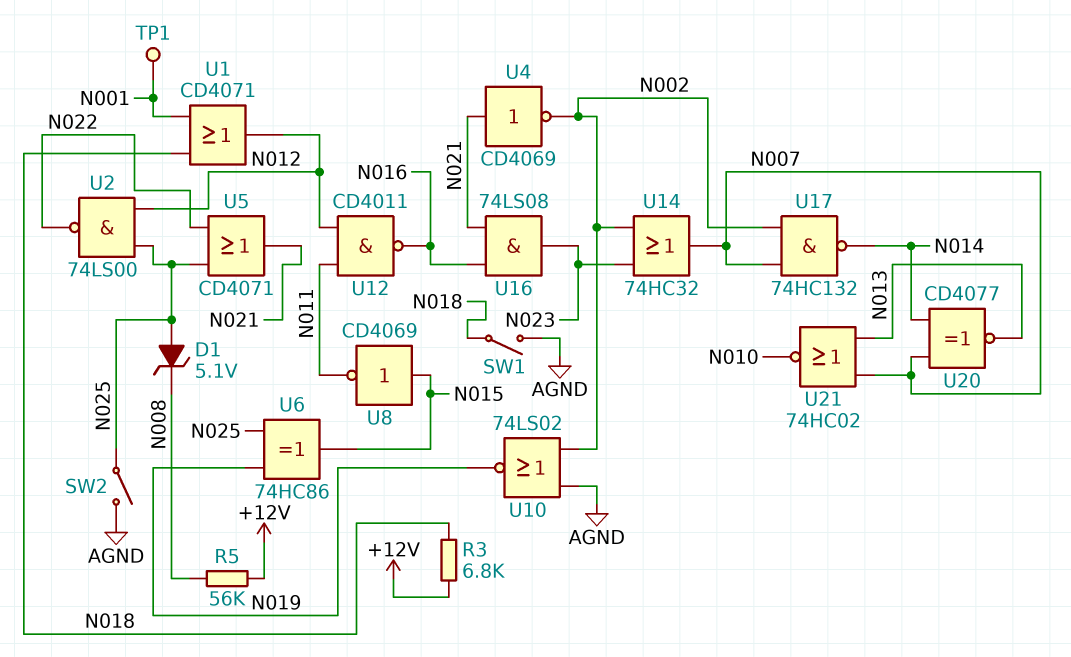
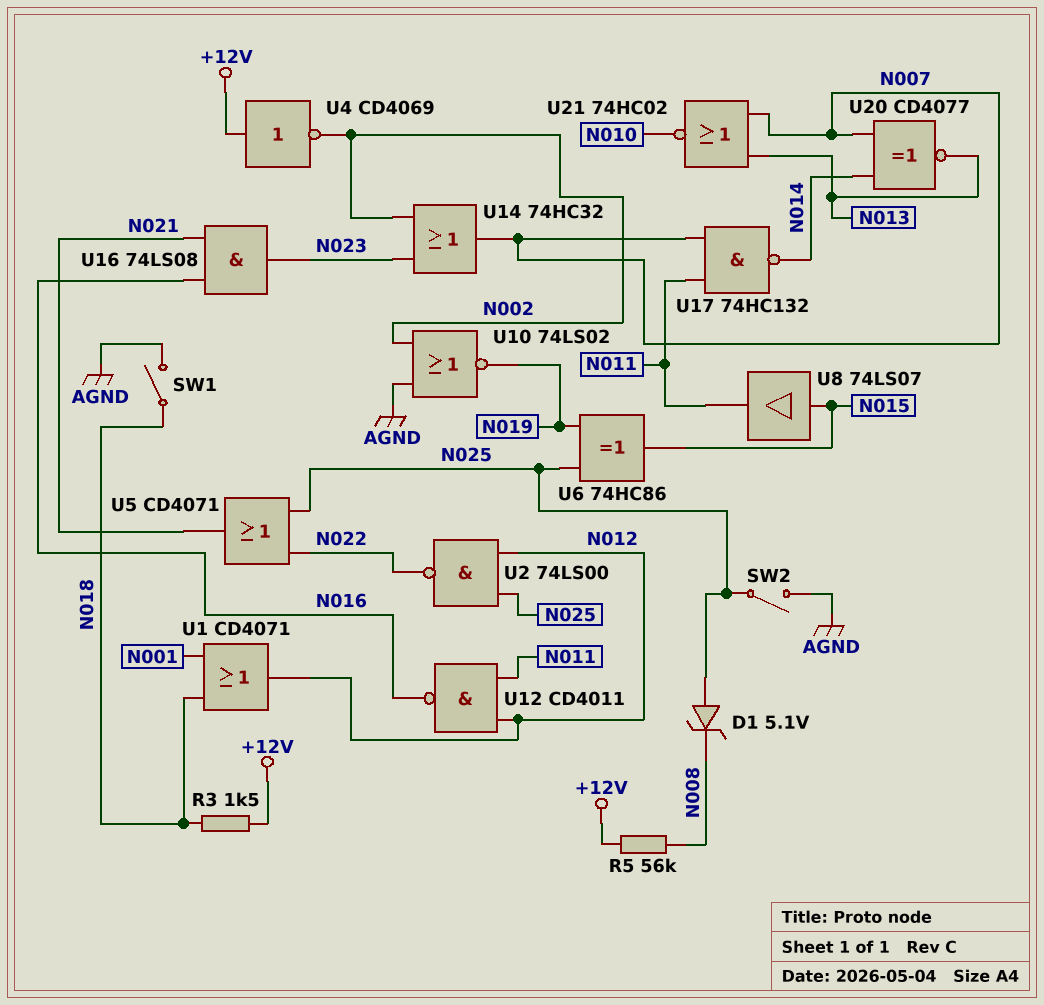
R3: 6.8k (+12V, N018) -> 1.5k (+12V, N018)
TP1: test point (N001) -> none
U4: NOT CD4069 (in N021, out N002) -> NOT CD4069 (in +12V, out N002)
U8: NOT CD4069 (in N015, out N011) -> buffer 74LS07 (in N015, out N011)
U17: NAND 74HC132 (in N002, in N007, out N014) -> NAND 74HC132 (in N007, in N011, out N014)

